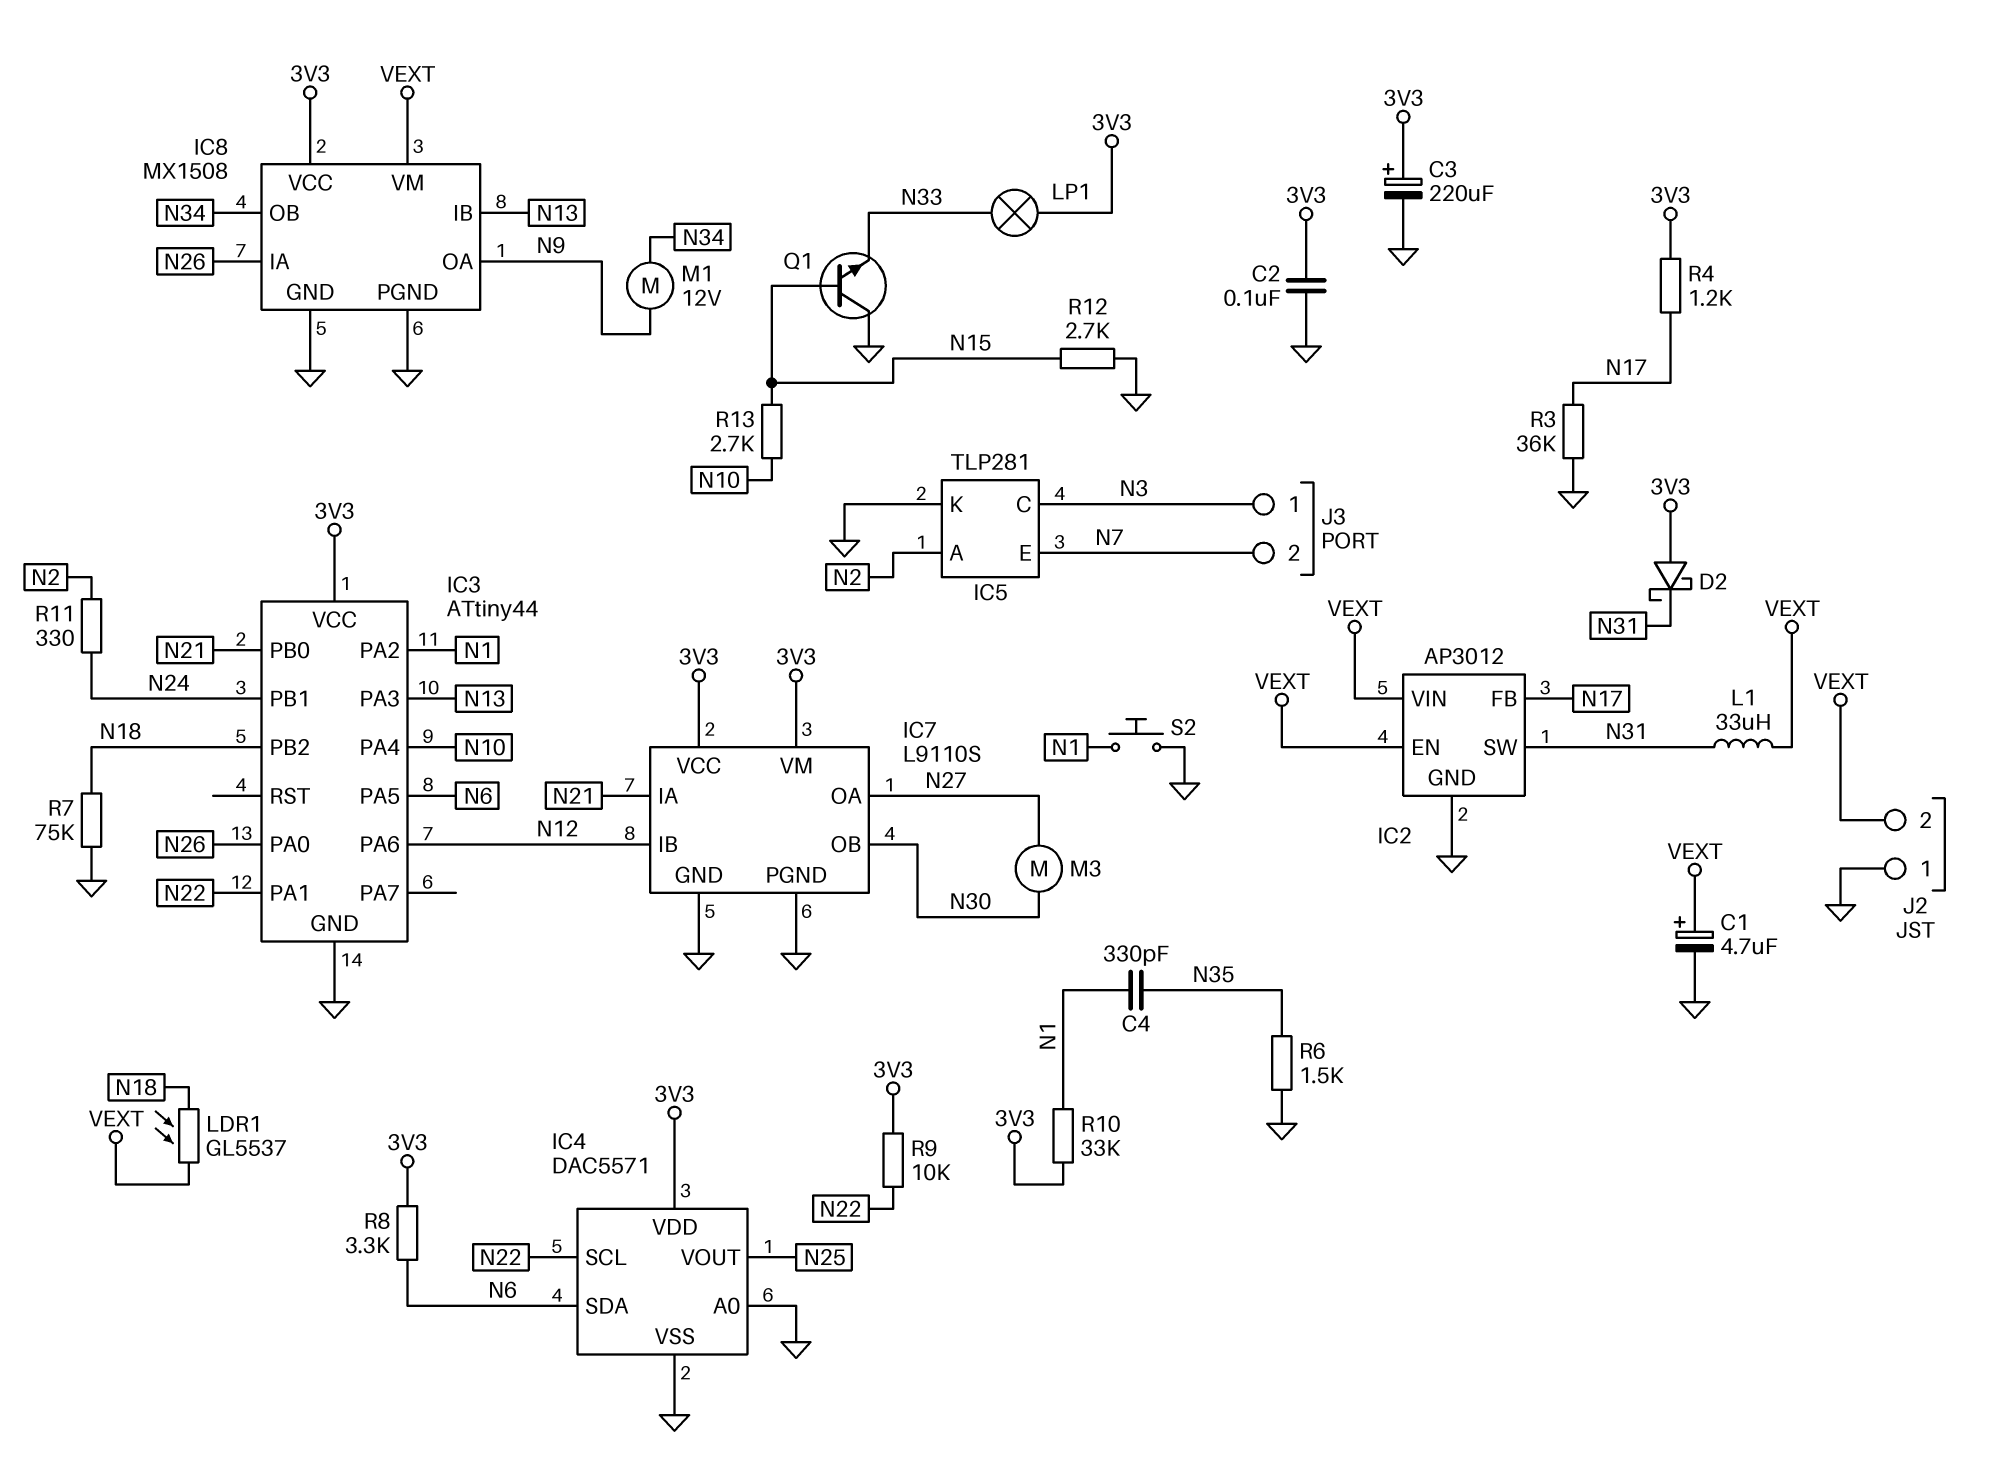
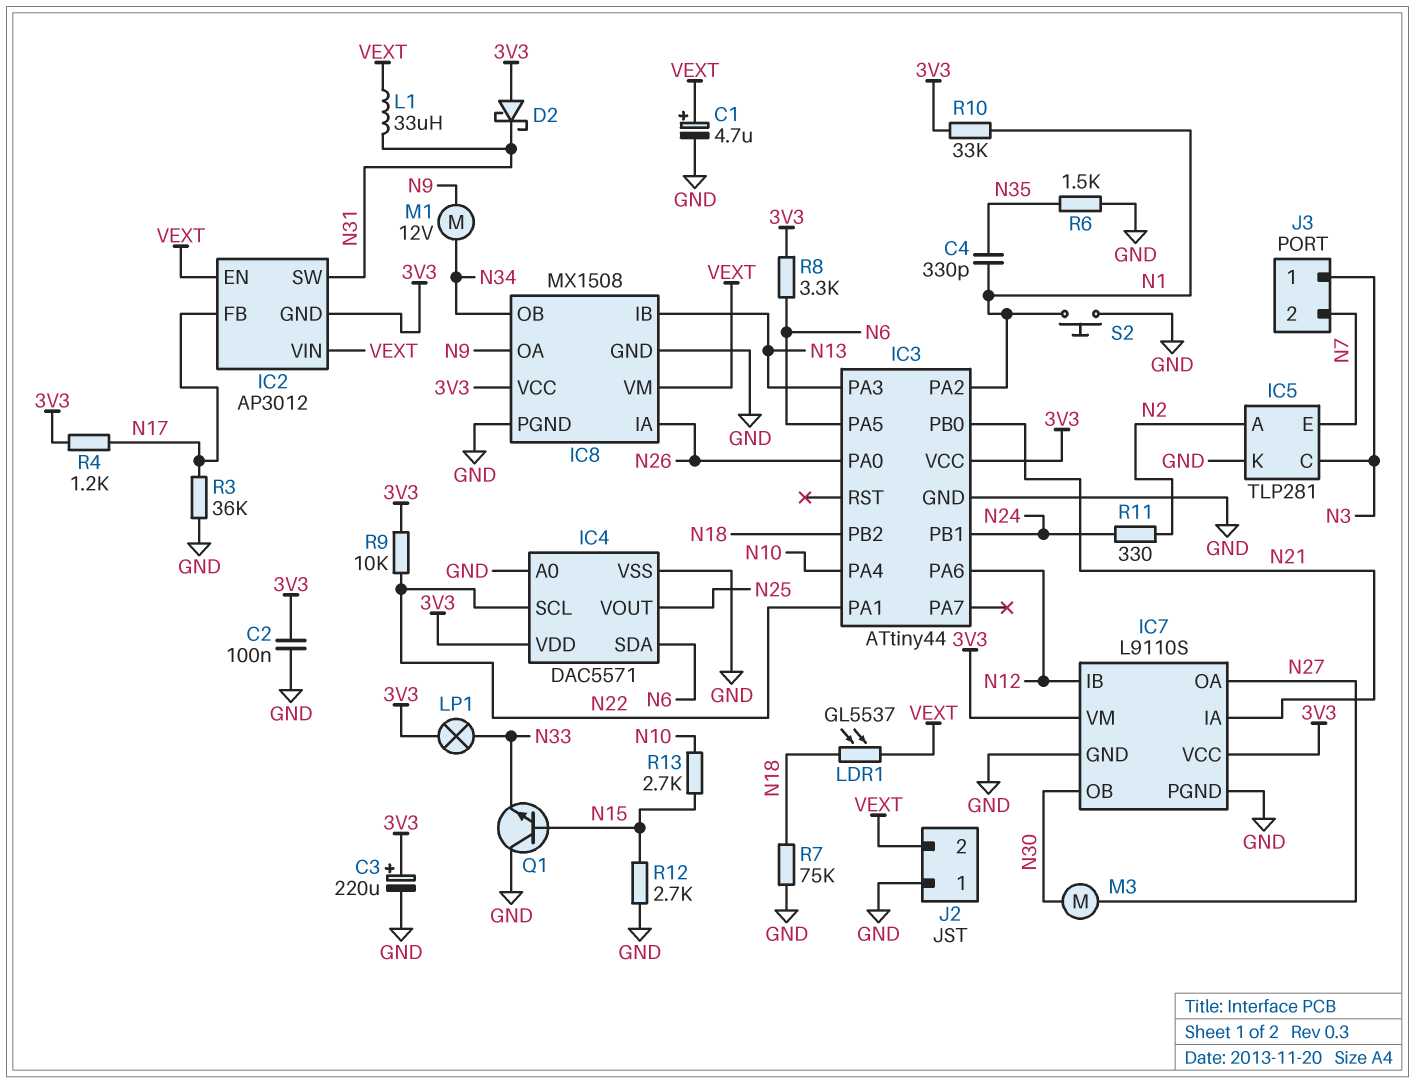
IC2 pin GND: GND -> 3V3

